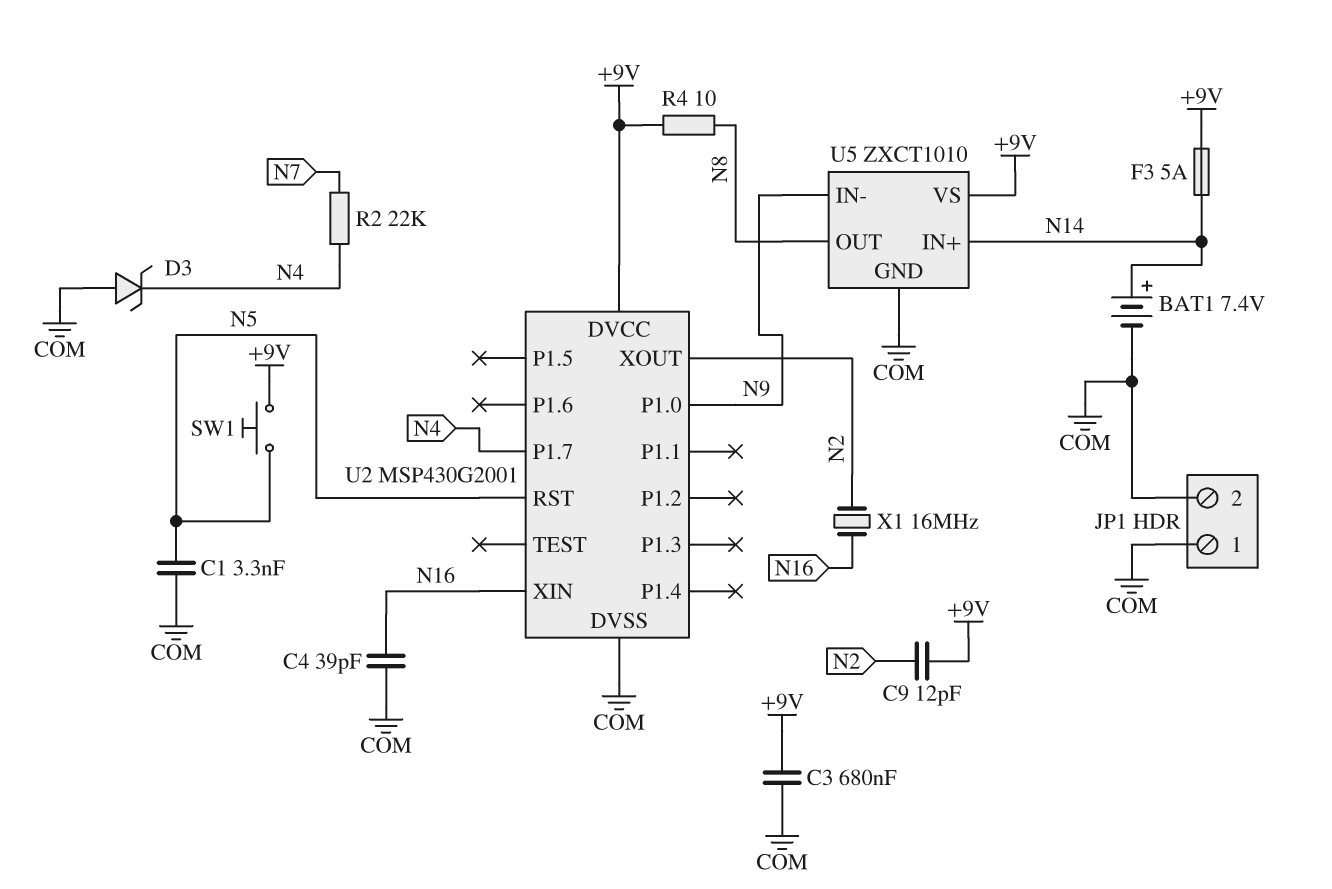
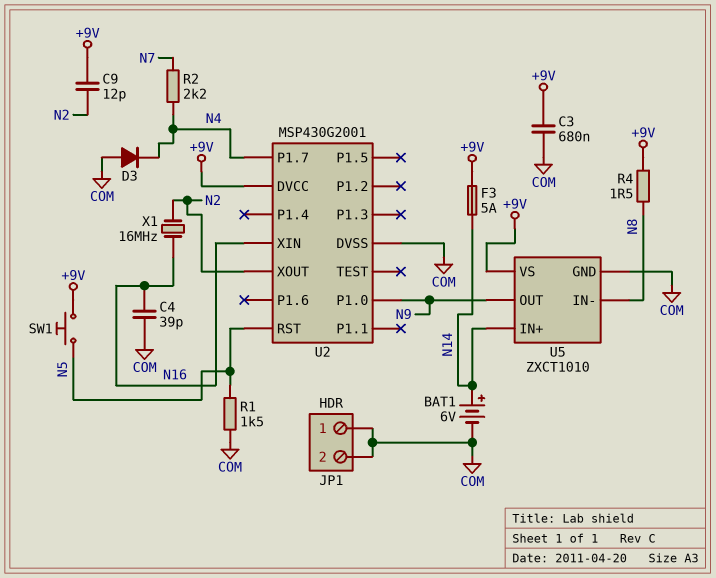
BAT1: 7.4V (plus N14, minus COM) -> 6V (plus N14, minus COM)
C1: 3.3nF (COM, N5) -> none
D3: zener (A COM, K N4) -> diode (A COM, K N4)
R1: none -> 1.5k (COM, N5)
R2: 22k (N4, N7) -> 2.2k (N4, N7)
R4: 10 (+9V, N8) -> 1.5 (+9V, N8)
U5 pin IN-: N9 -> N8
U5 pin OUT: N8 -> N9

